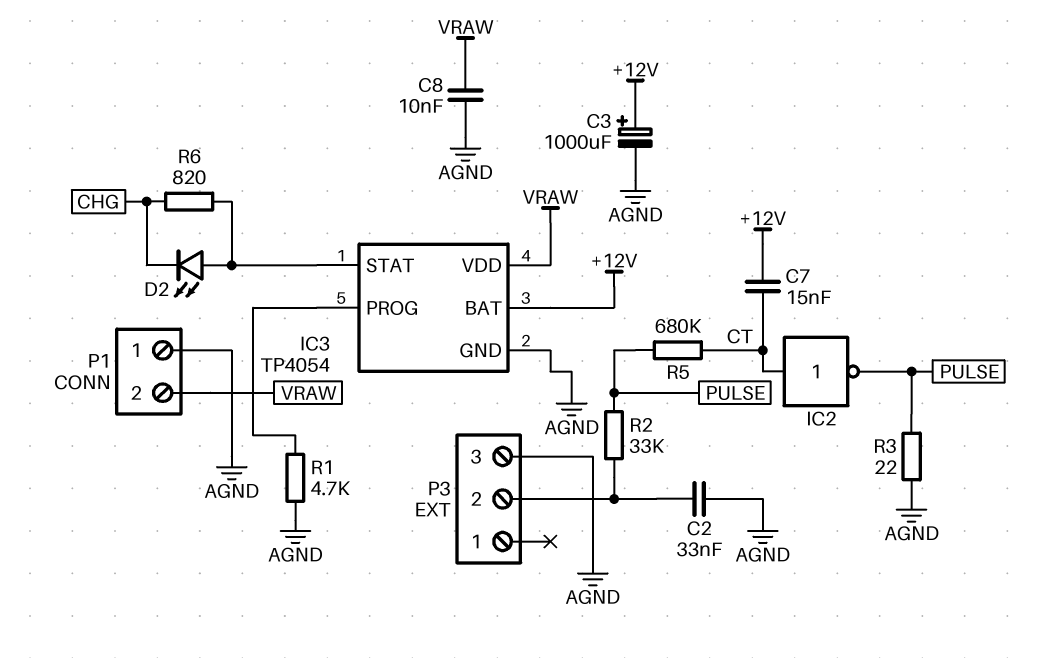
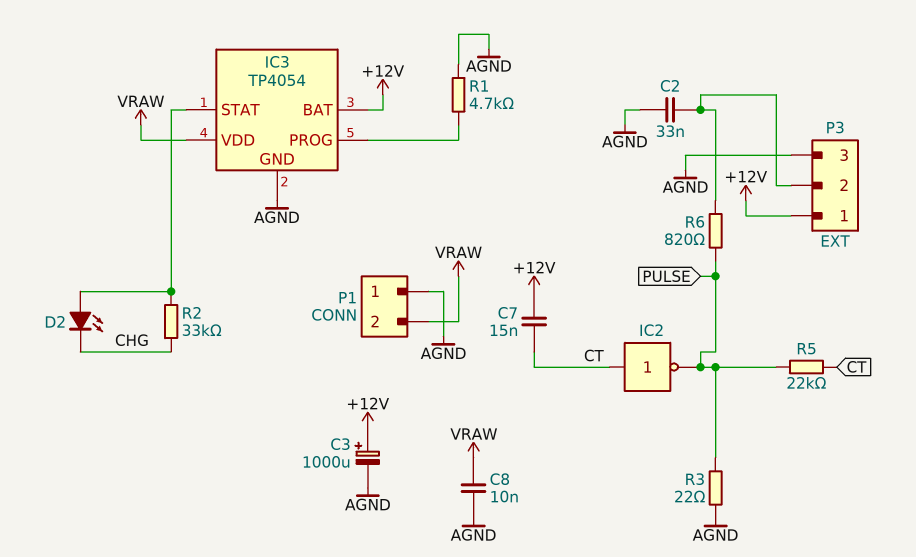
P3 pin 1: none -> +12V
R2: 33k (P3/2, PULSE) -> 33k (CHG, IC3/STAT)
R5: 680k (CT, PULSE) -> 22k (CT, PULSE)
R6: 820 (CHG, IC3/STAT) -> 820 (P3/2, PULSE)

